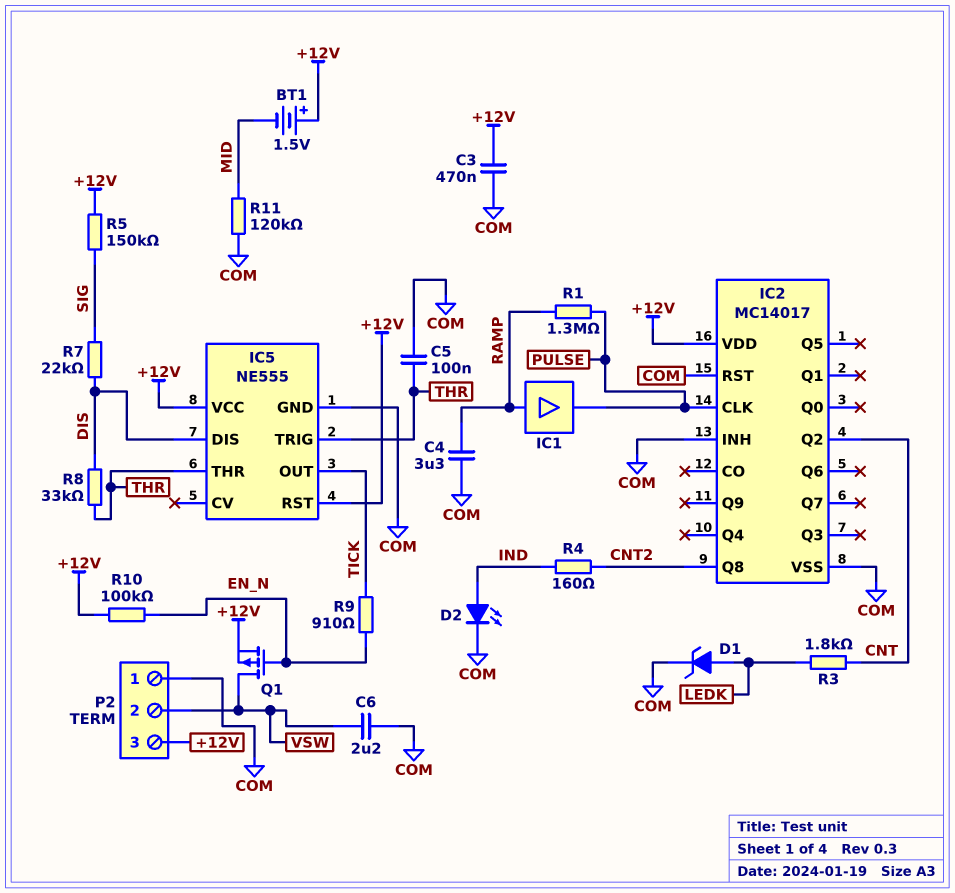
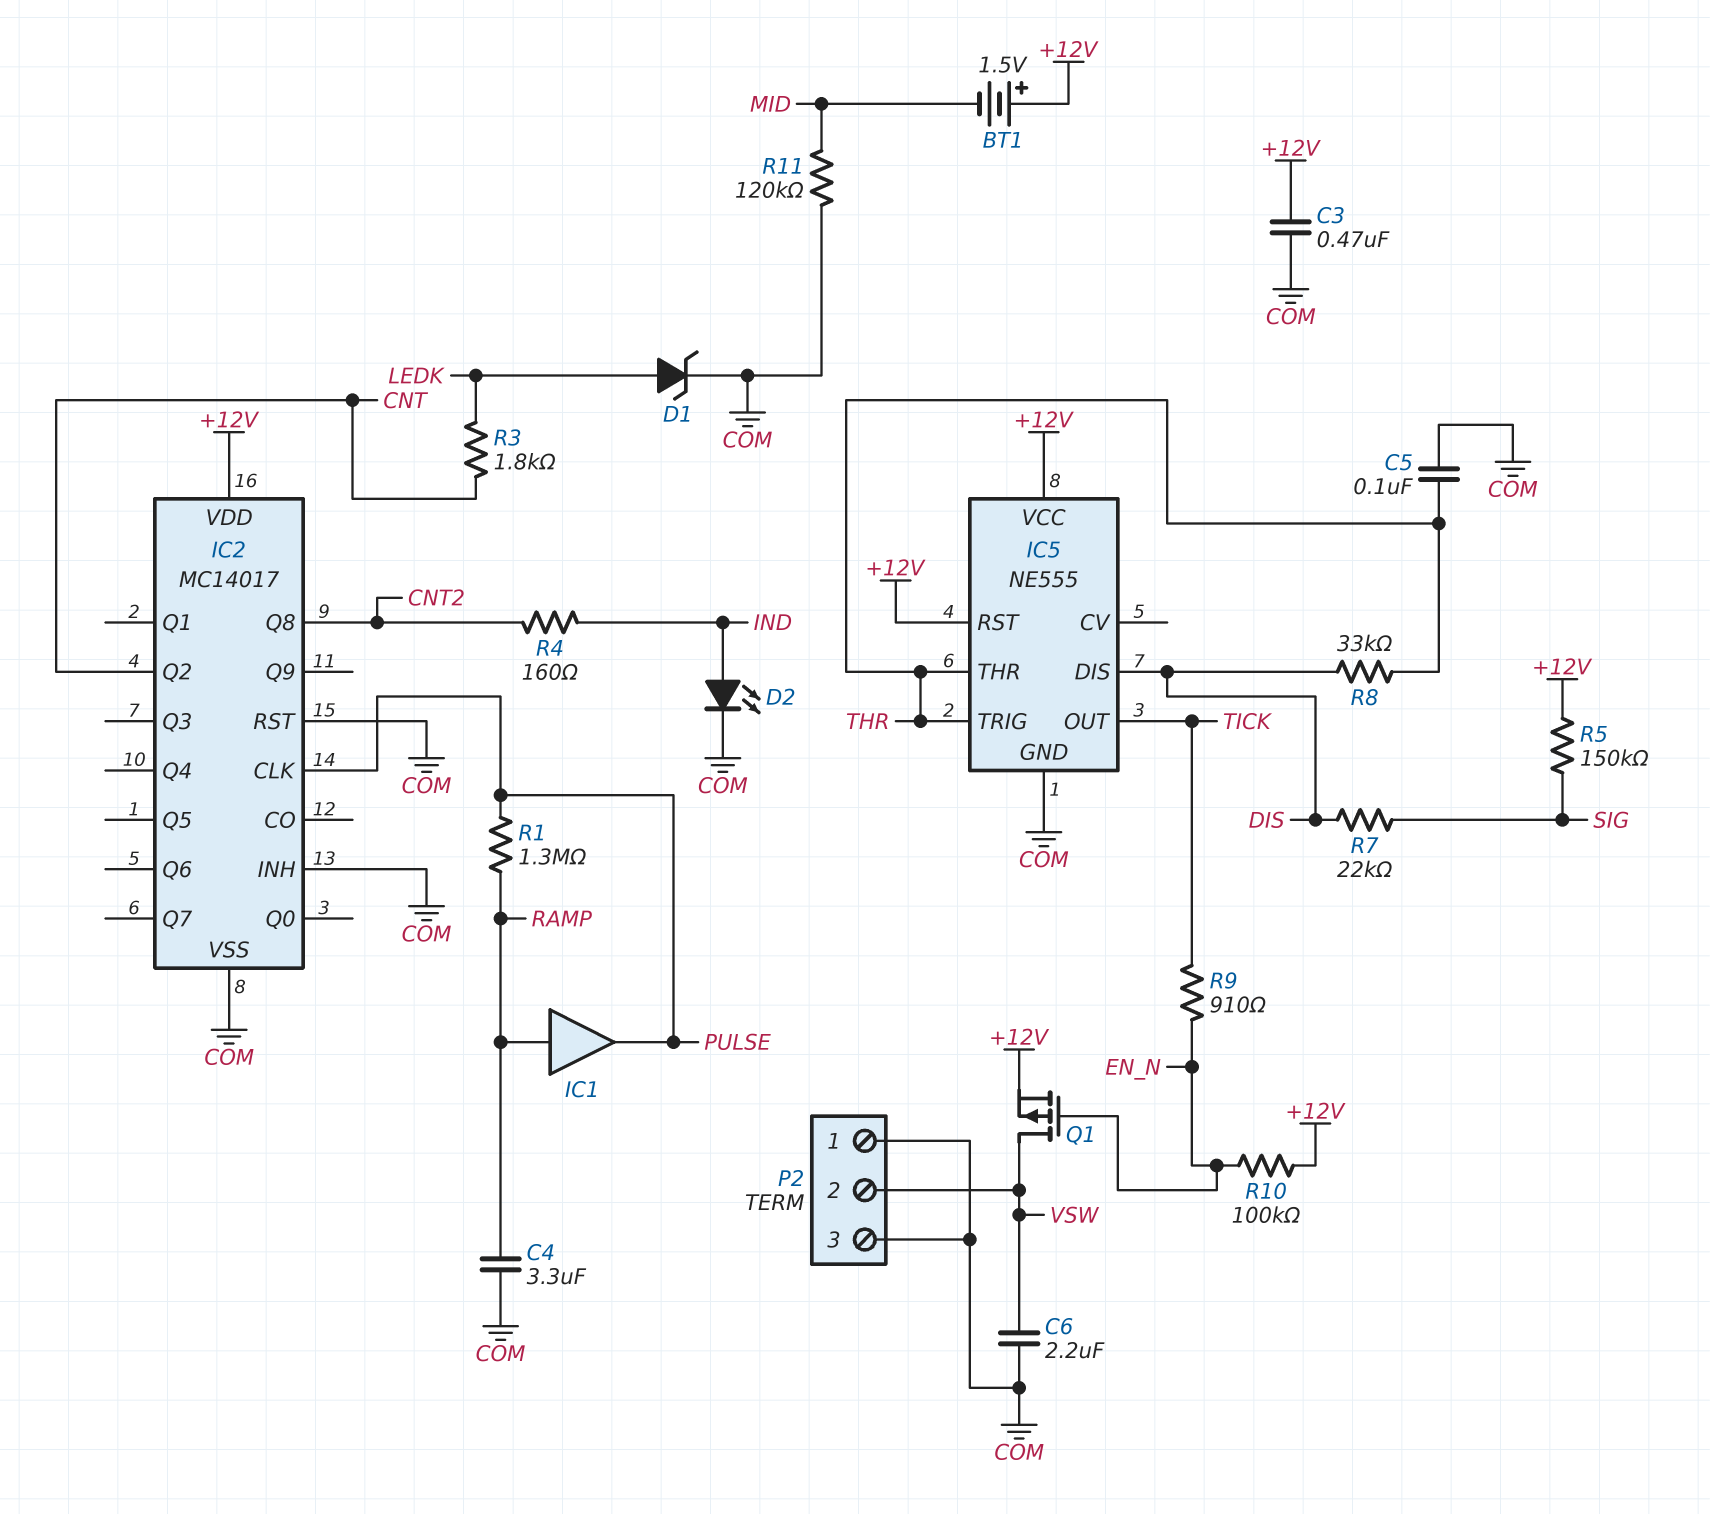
P2 pin 3: +12V -> COM

